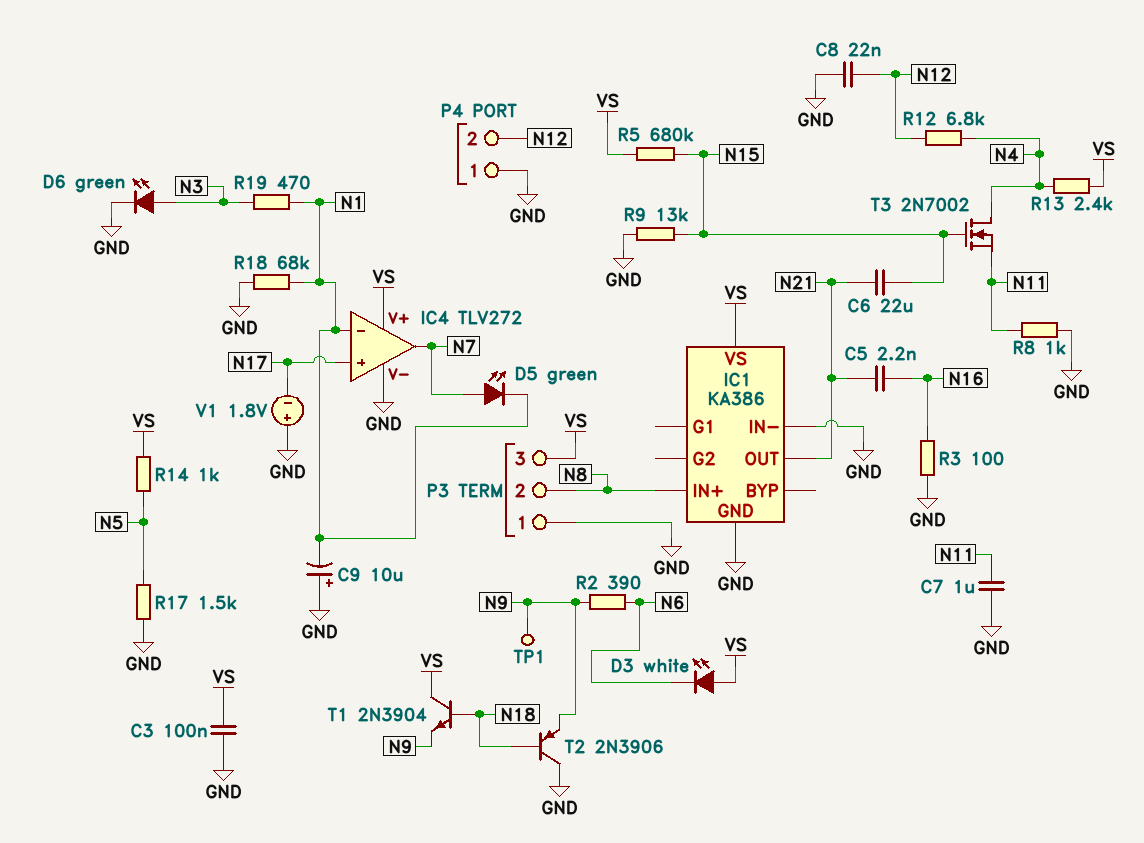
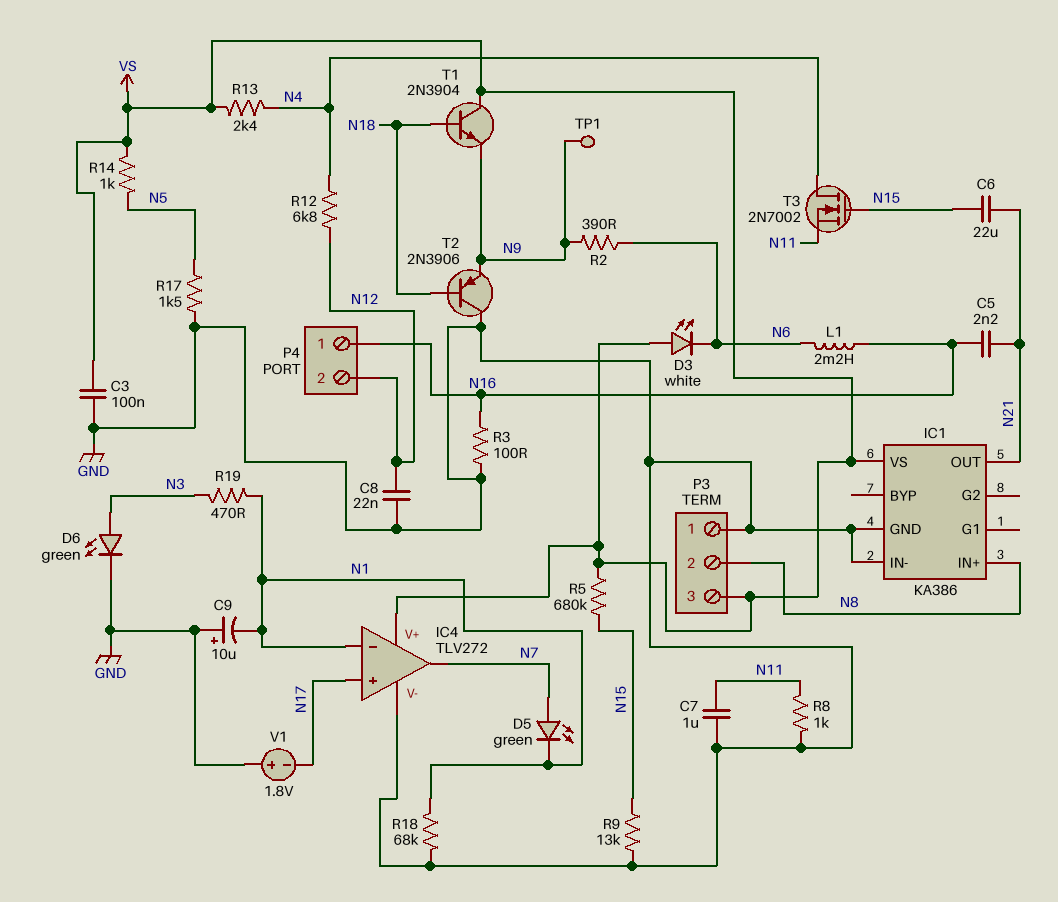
L1: none -> 2.2mH (N6, N16)
P4 pin 1: GND -> N16

